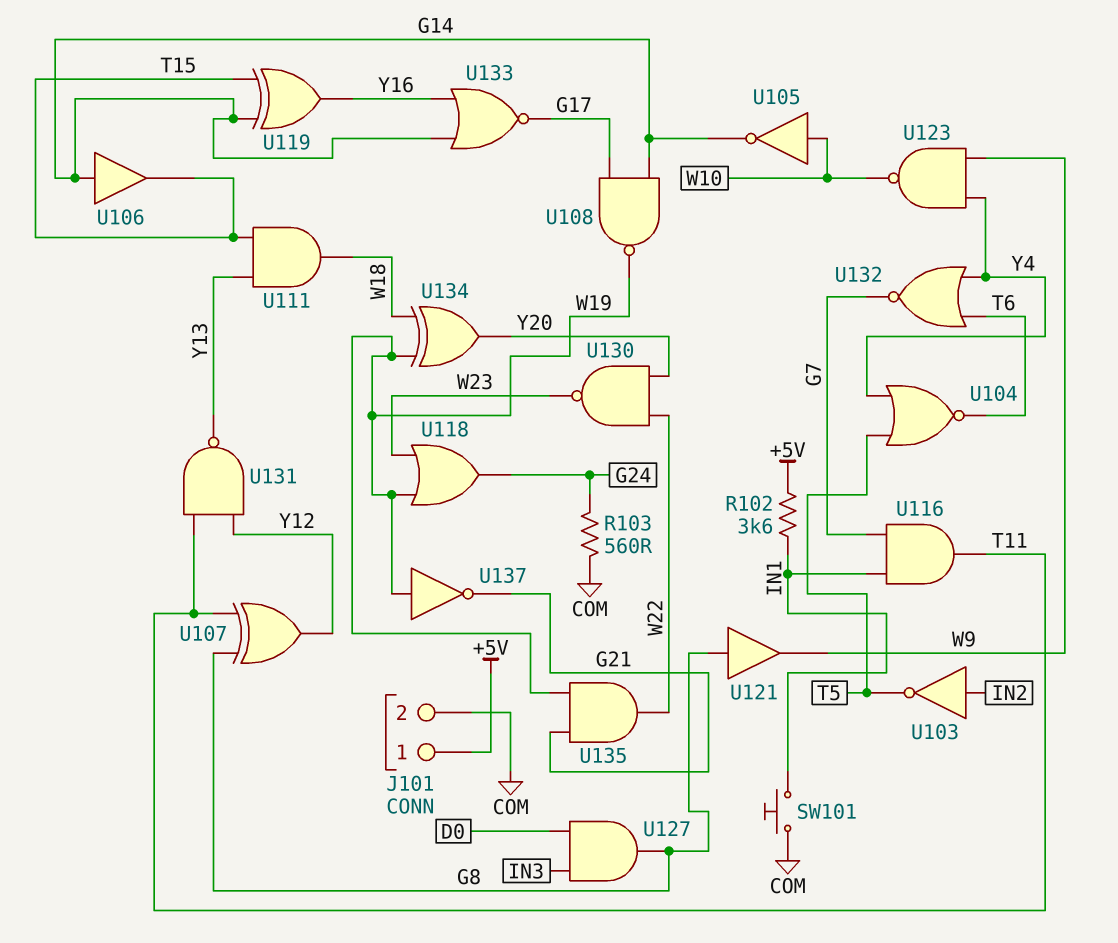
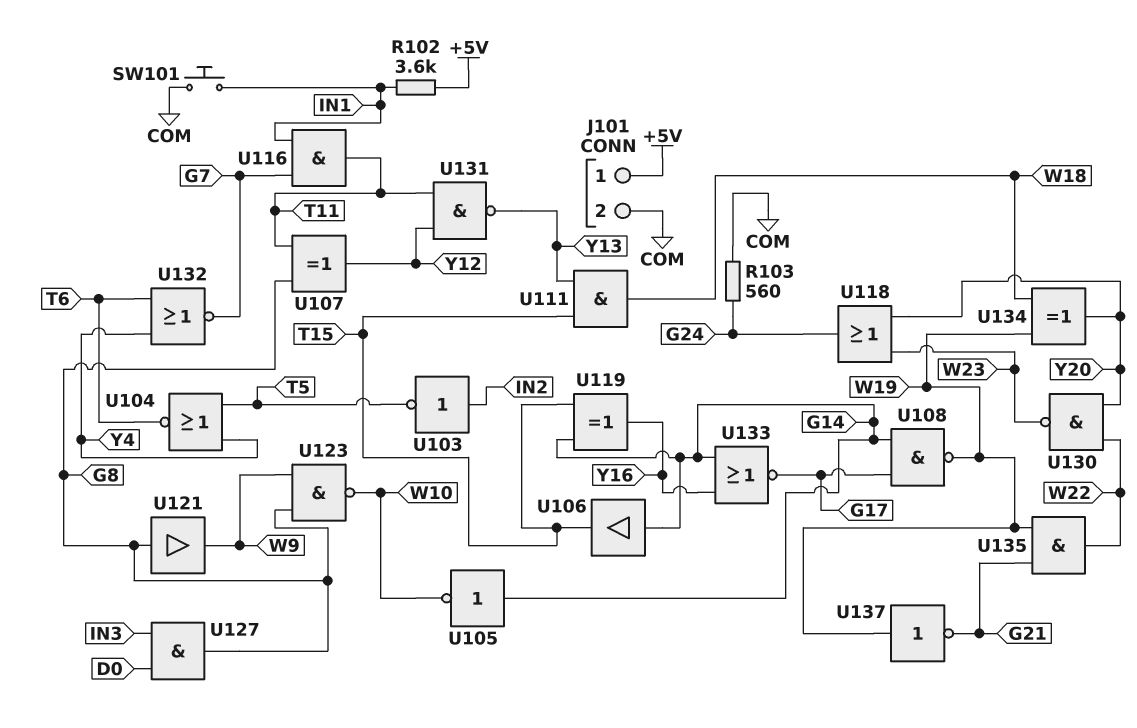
U105: NOT (in W10, out G14) -> NOT (in G14, out W10)
U118: OR (in W19, in W23, out G24) -> OR (in W23, in Y20, out G24)
U123: NAND (in W9, in Y4, out W10) -> NAND (in G8, in W9, out W10)

